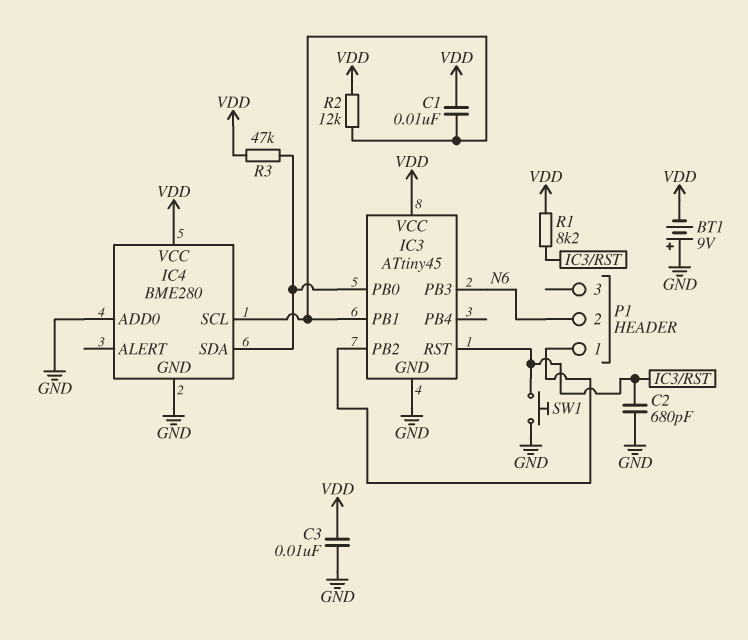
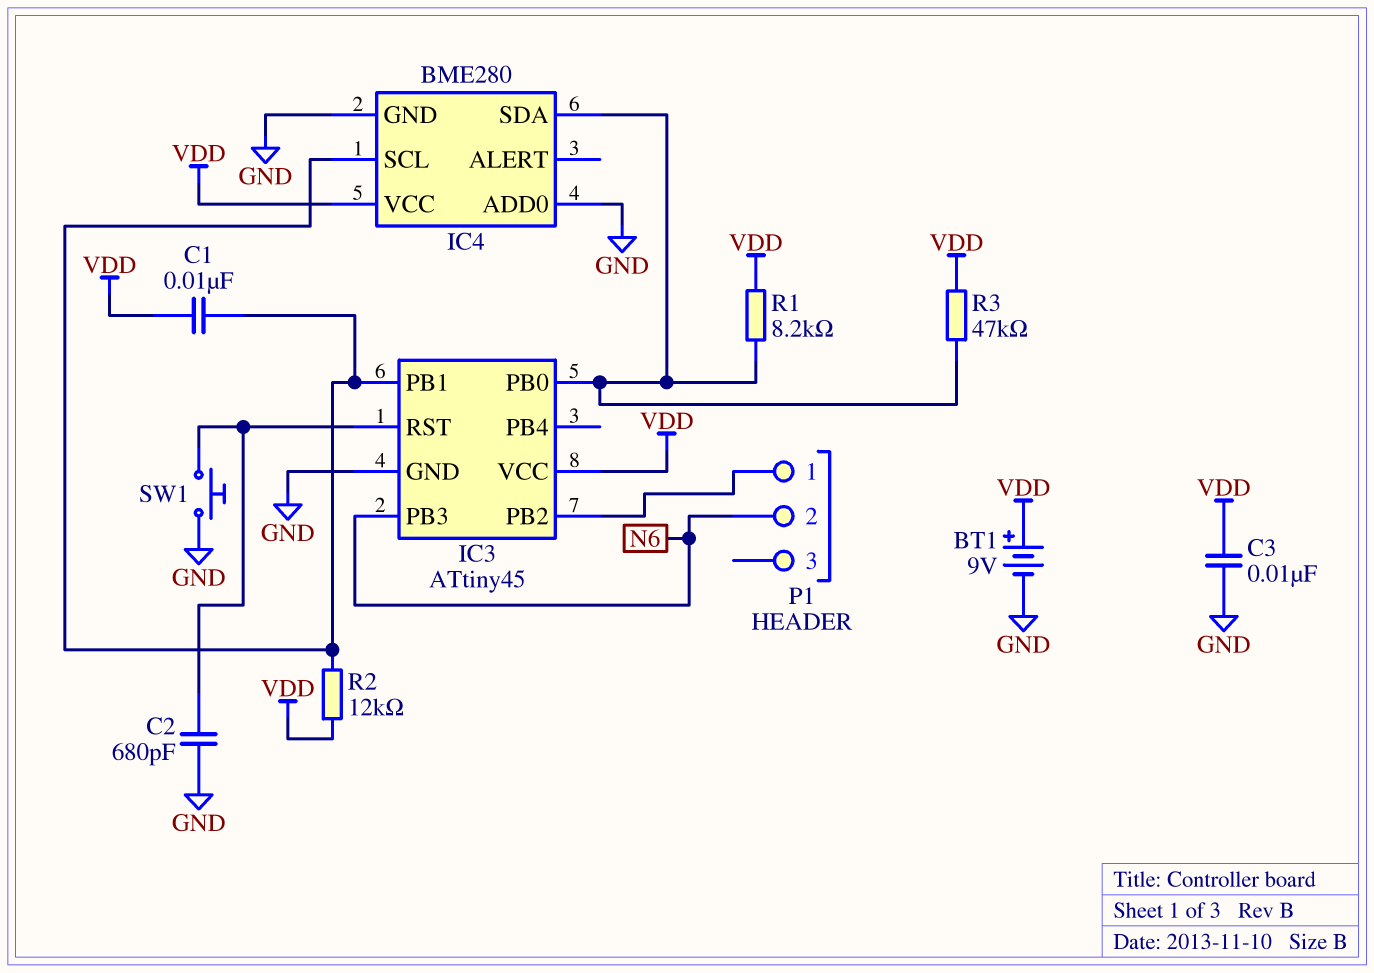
BT1: 9V (plus GND, minus VDD) -> 9V (plus VDD, minus GND)
R1: 8.2k (IC3/RST, VDD) -> 8.2k (IC3/PB0, VDD)

